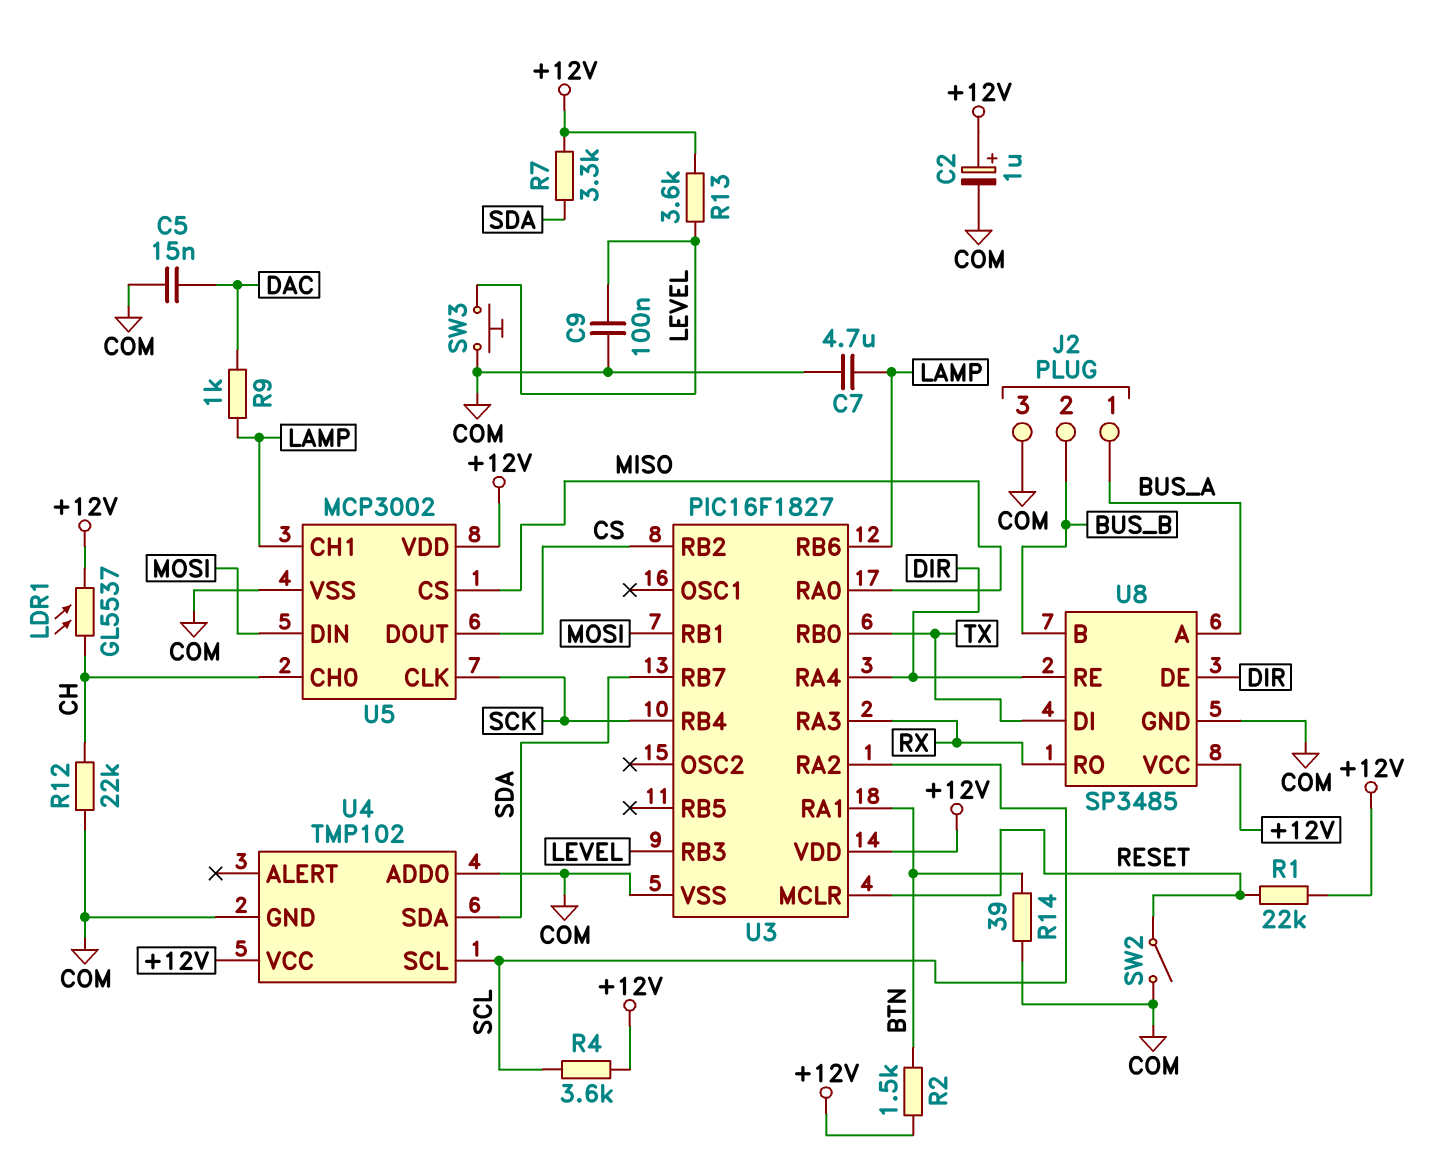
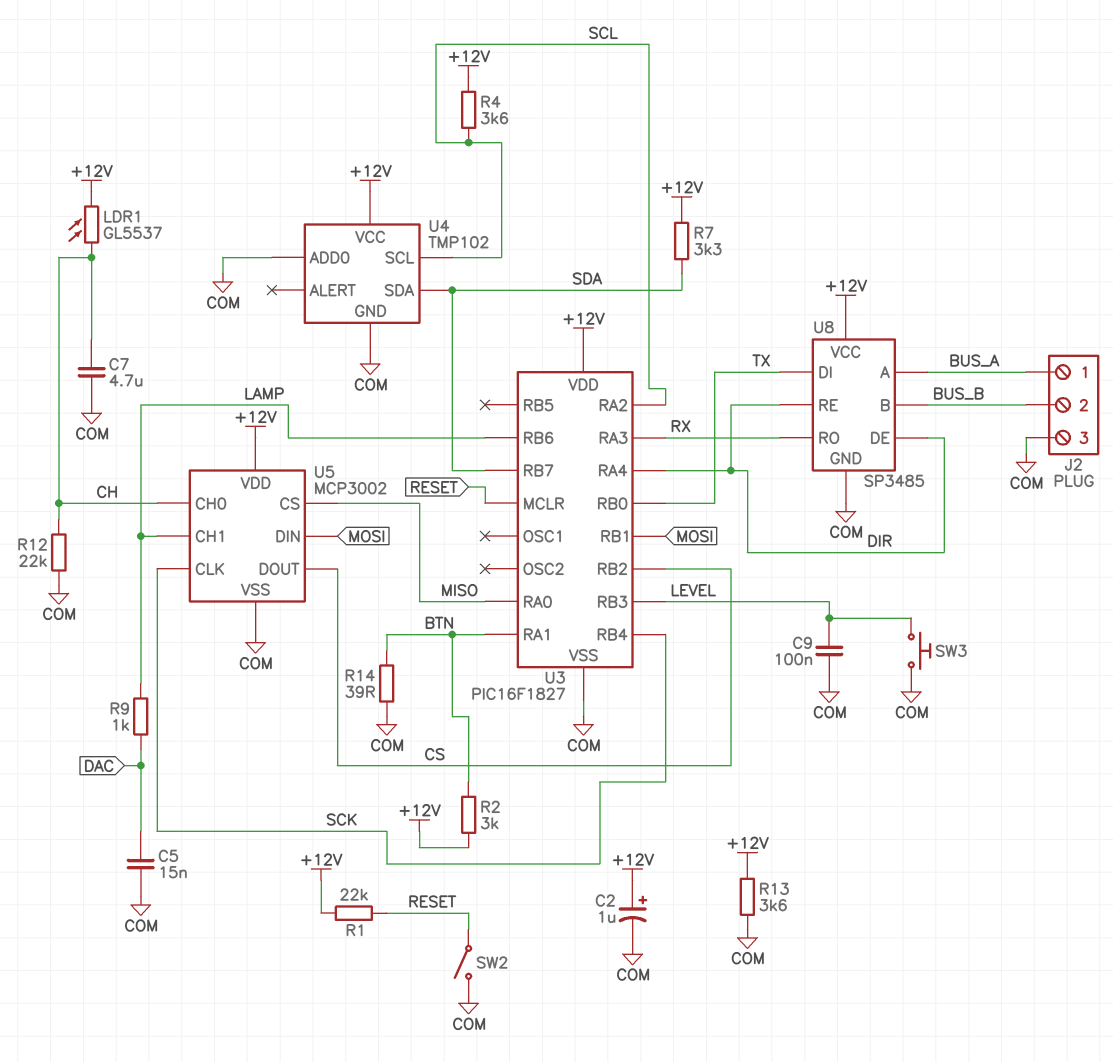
C7: 4.7uF (COM, LAMP) -> 4.7uF (CH, COM)
R2: 1.5k (+12V, BTN) -> 3k (+12V, BTN)
R13: 3.6k (+12V, LEVEL) -> 3.6k (+12V, COM)

